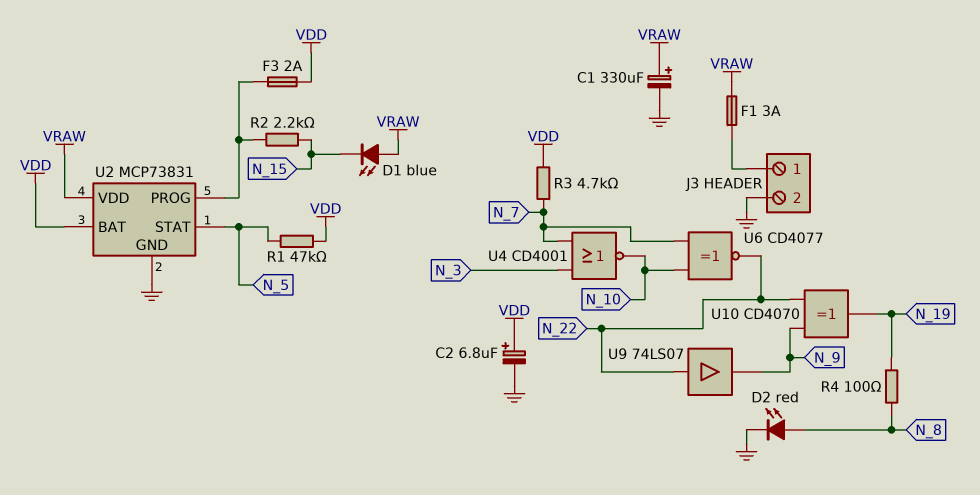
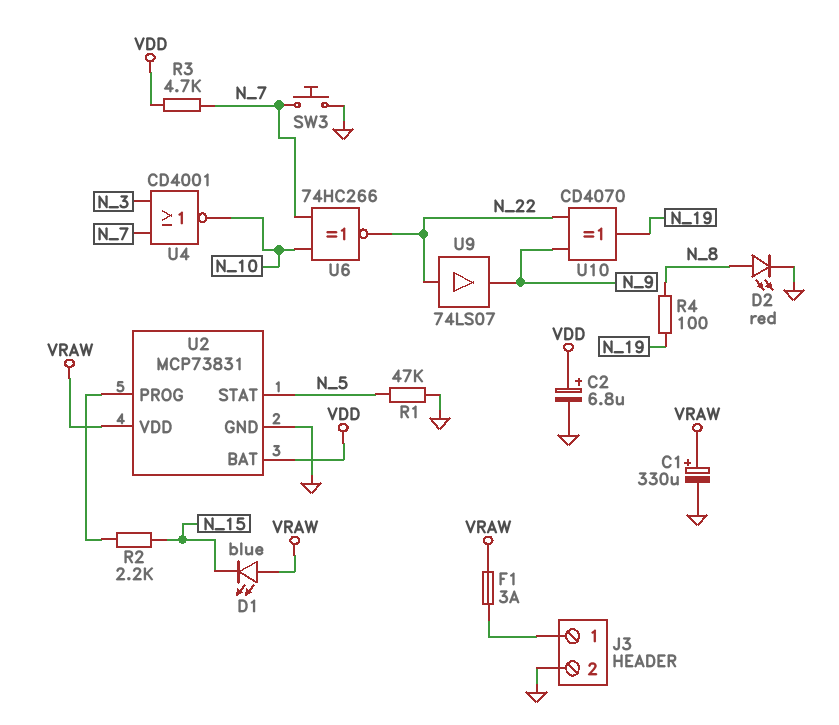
F3: 2A (U2/PROG, VDD) -> none
R1: 47k (N_5, VDD) -> 47k (GND, N_5)
SW3: none -> button (GND, N_7)
U6: XNOR CD4077 (in N_7, in N_10, out N_22) -> XNOR 74HC266 (in N_7, in N_10, out N_22)

